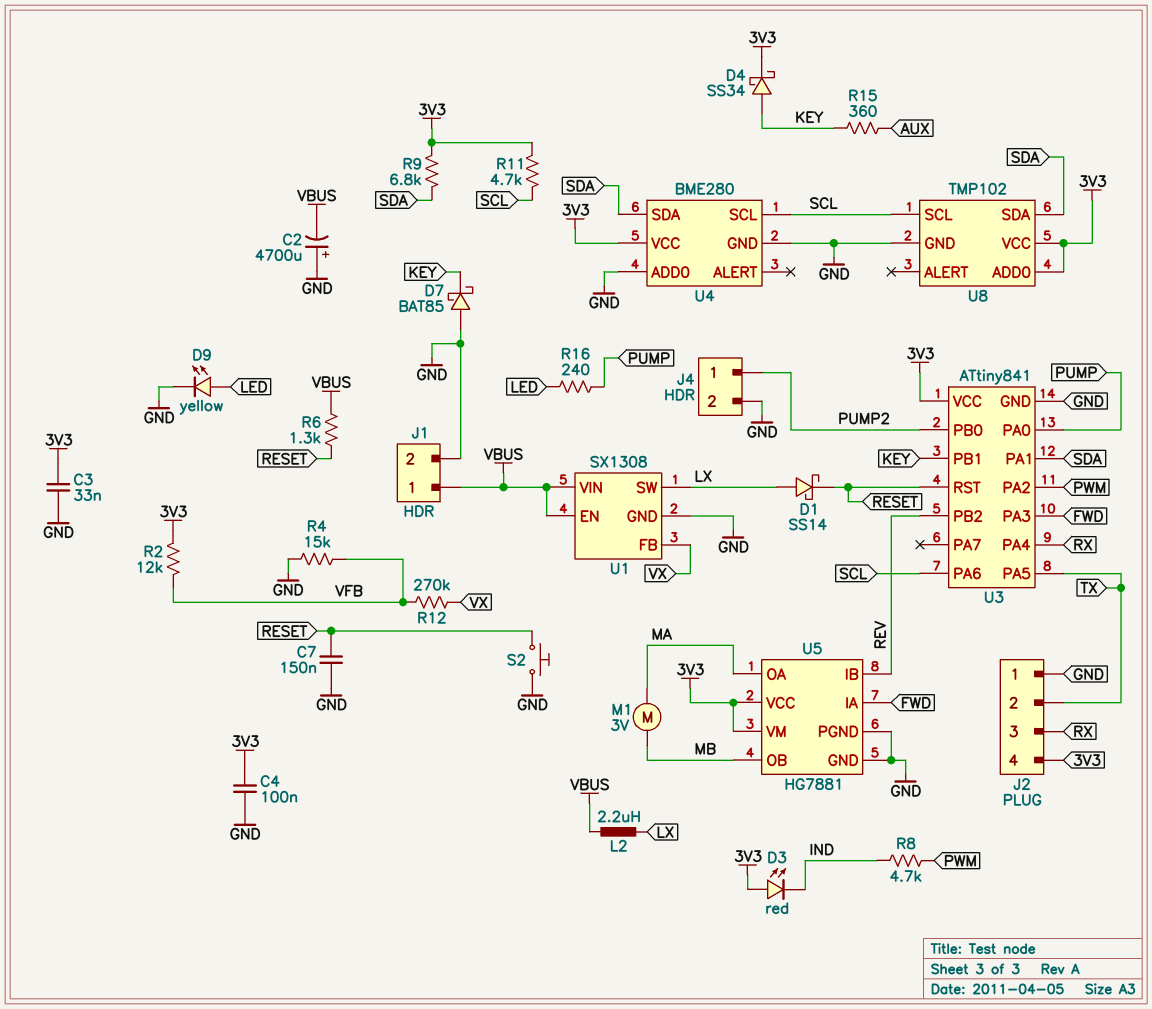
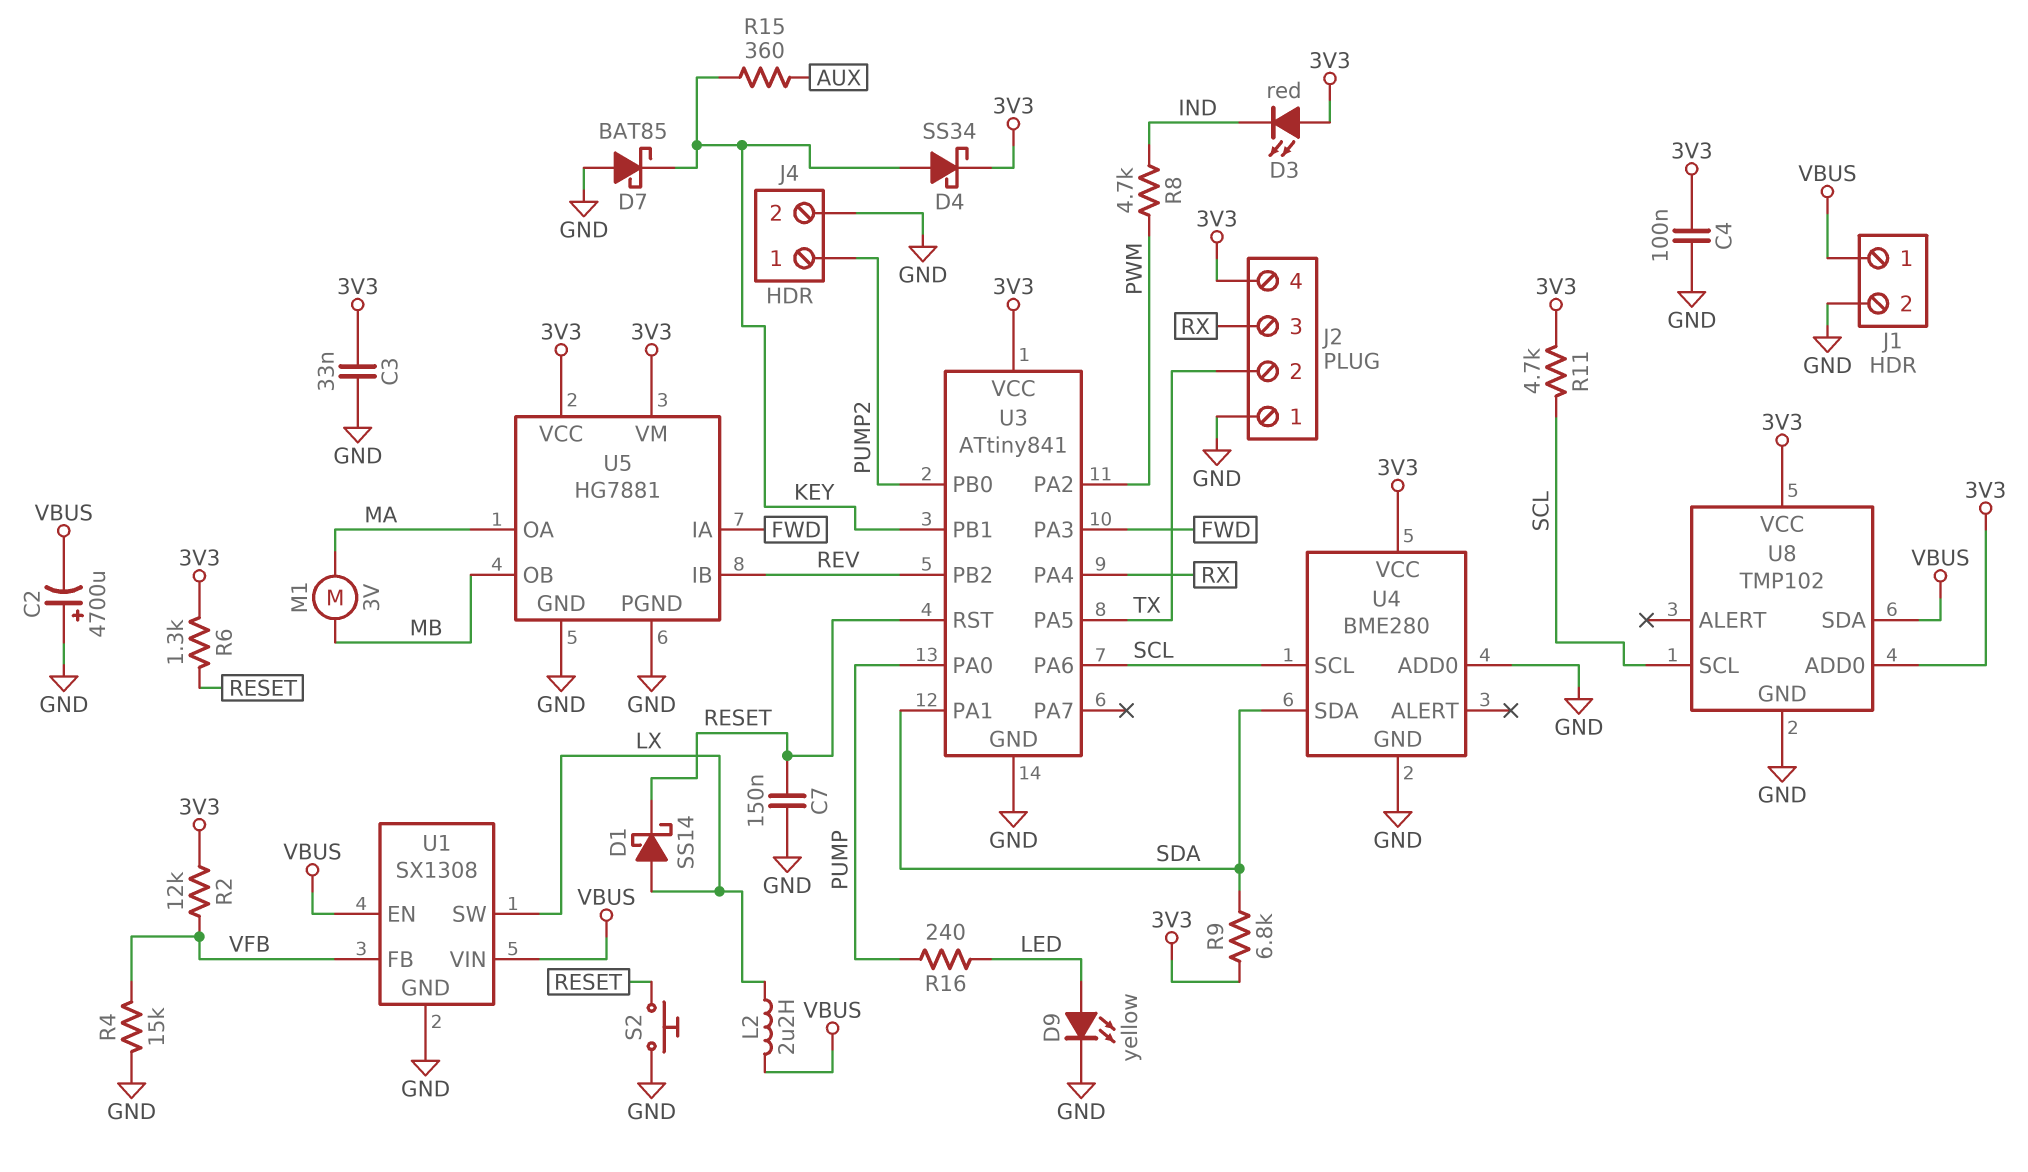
R6: 1.3k (RESET, VBUS) -> 1.3k (3V3, RESET)
R12: 270k (VFB, VX) -> none
U1 pin FB: VX -> VFB
U8 pin SDA: SDA -> VBUS

